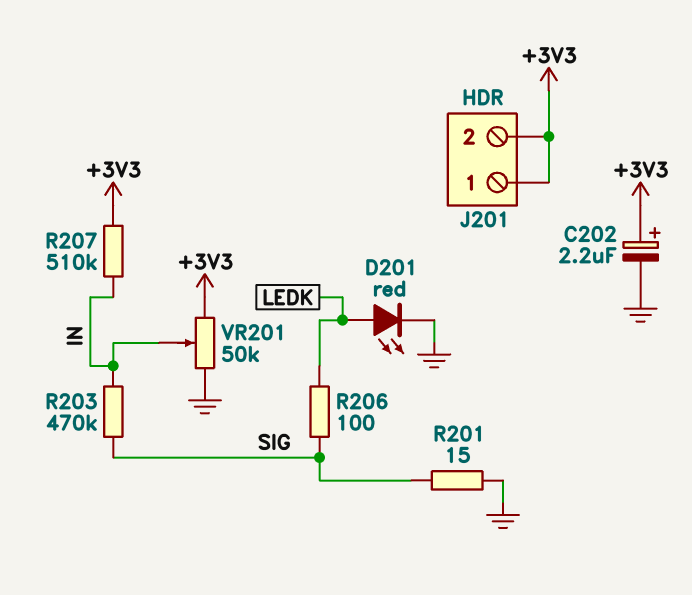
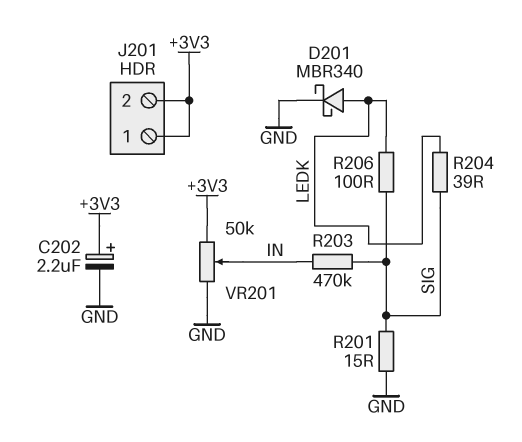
D201: LED red (A LEDK, K GND) -> schottky MBR340 (A LEDK, K GND)
R204: none -> 39 (LEDK, SIG)
R207: 510k (+3V3, IN) -> none

